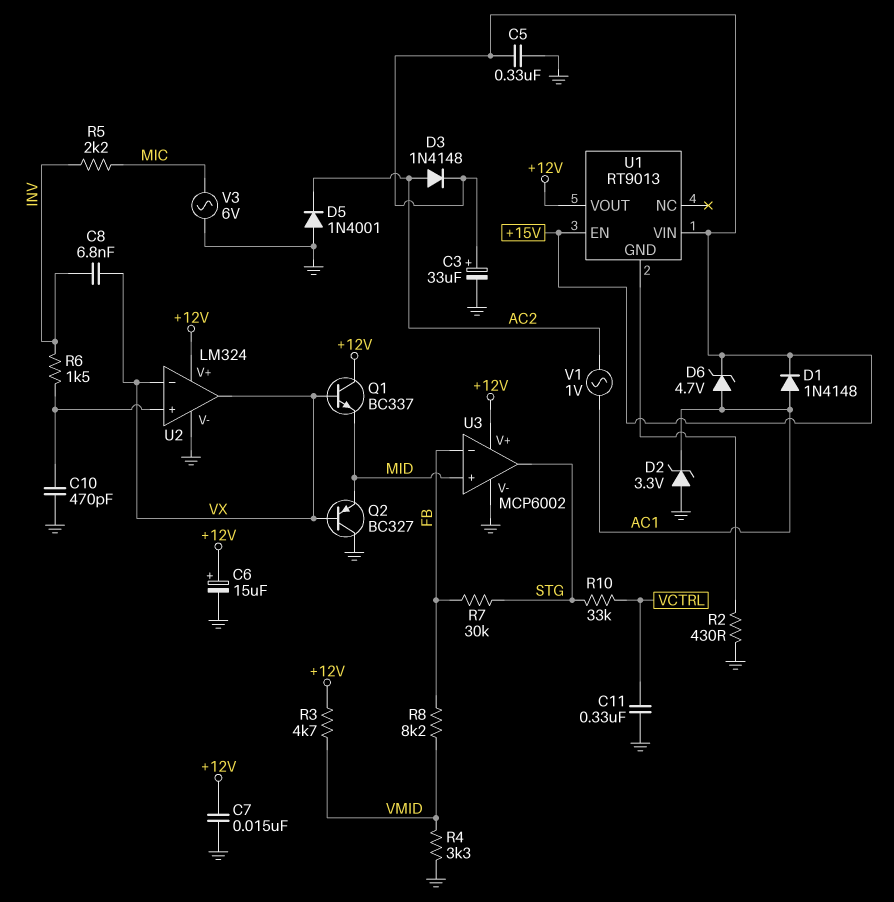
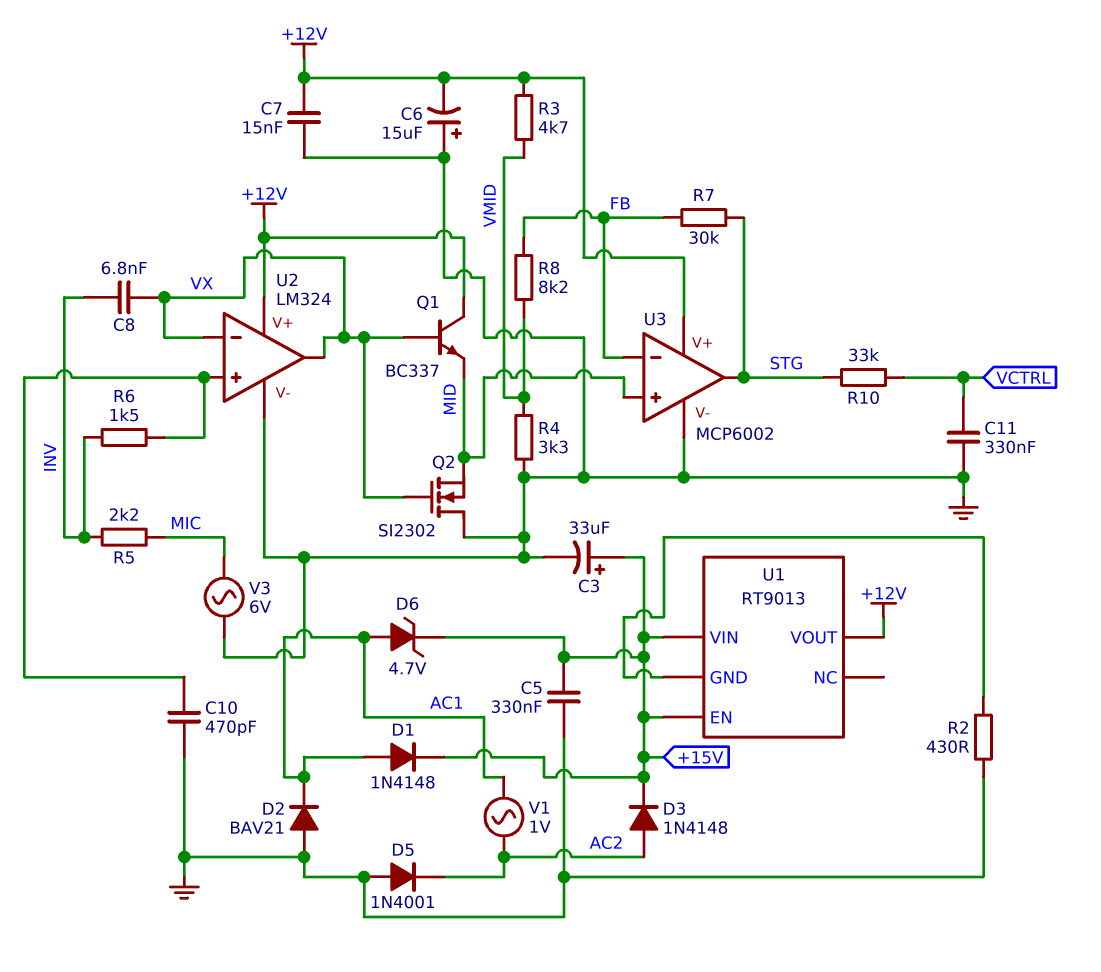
C6: 15uF (plus +12V, minus GND) -> 15uF (plus GND, minus +12V)
D2: zener 3.3V (A GND, K AC1) -> diode BAV21 (A GND, K AC1)
Q2: PNP BC327 (B VX, C GND, E MID) -> NMOS SI2302 (G VX, D GND, S MID)

